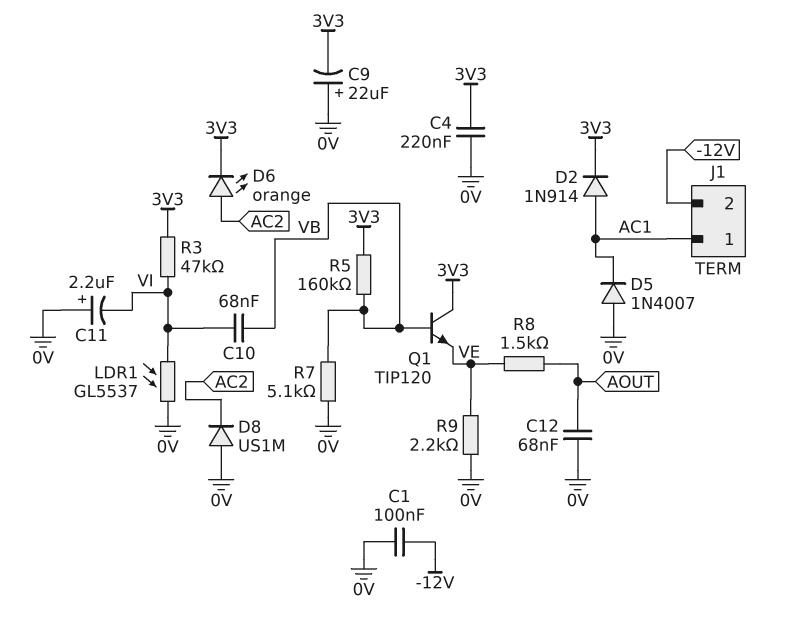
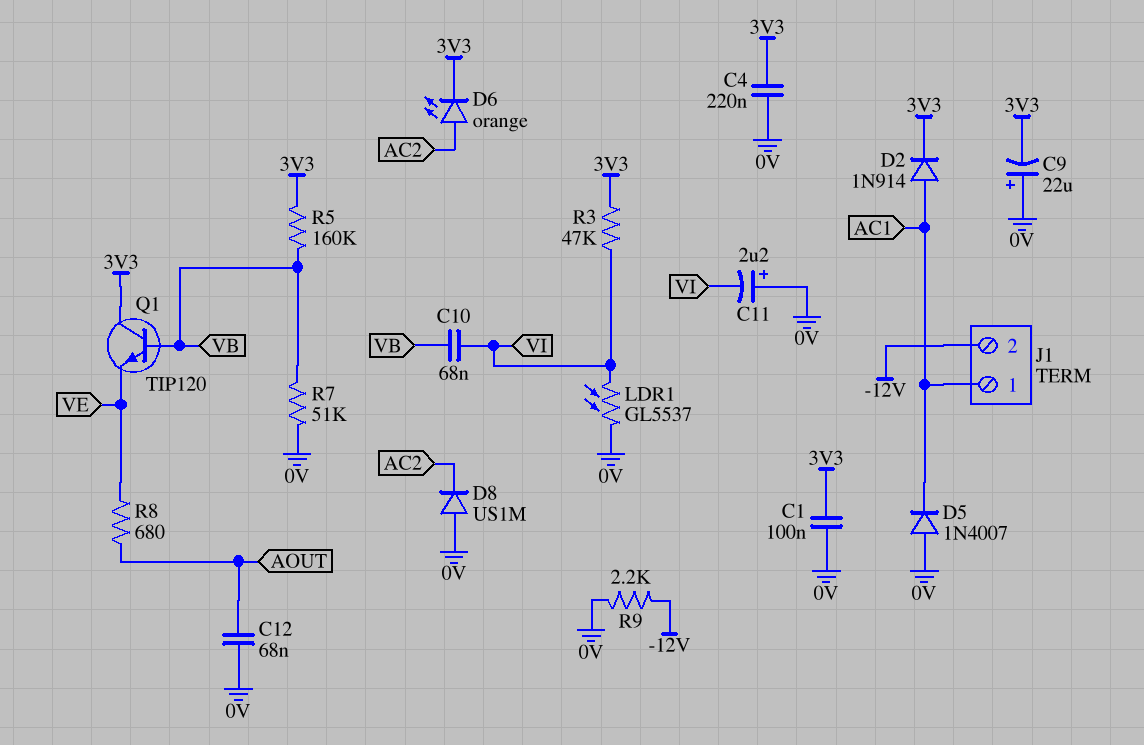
C1: 100nF (-12V, 0V) -> 100nF (0V, 3V3)
R7: 5.1k (0V, VB) -> 51k (0V, VB)
R8: 1.5k (AOUT, VE) -> 680 (AOUT, VE)
R9: 2.2k (0V, VE) -> 2.2k (-12V, 0V)

